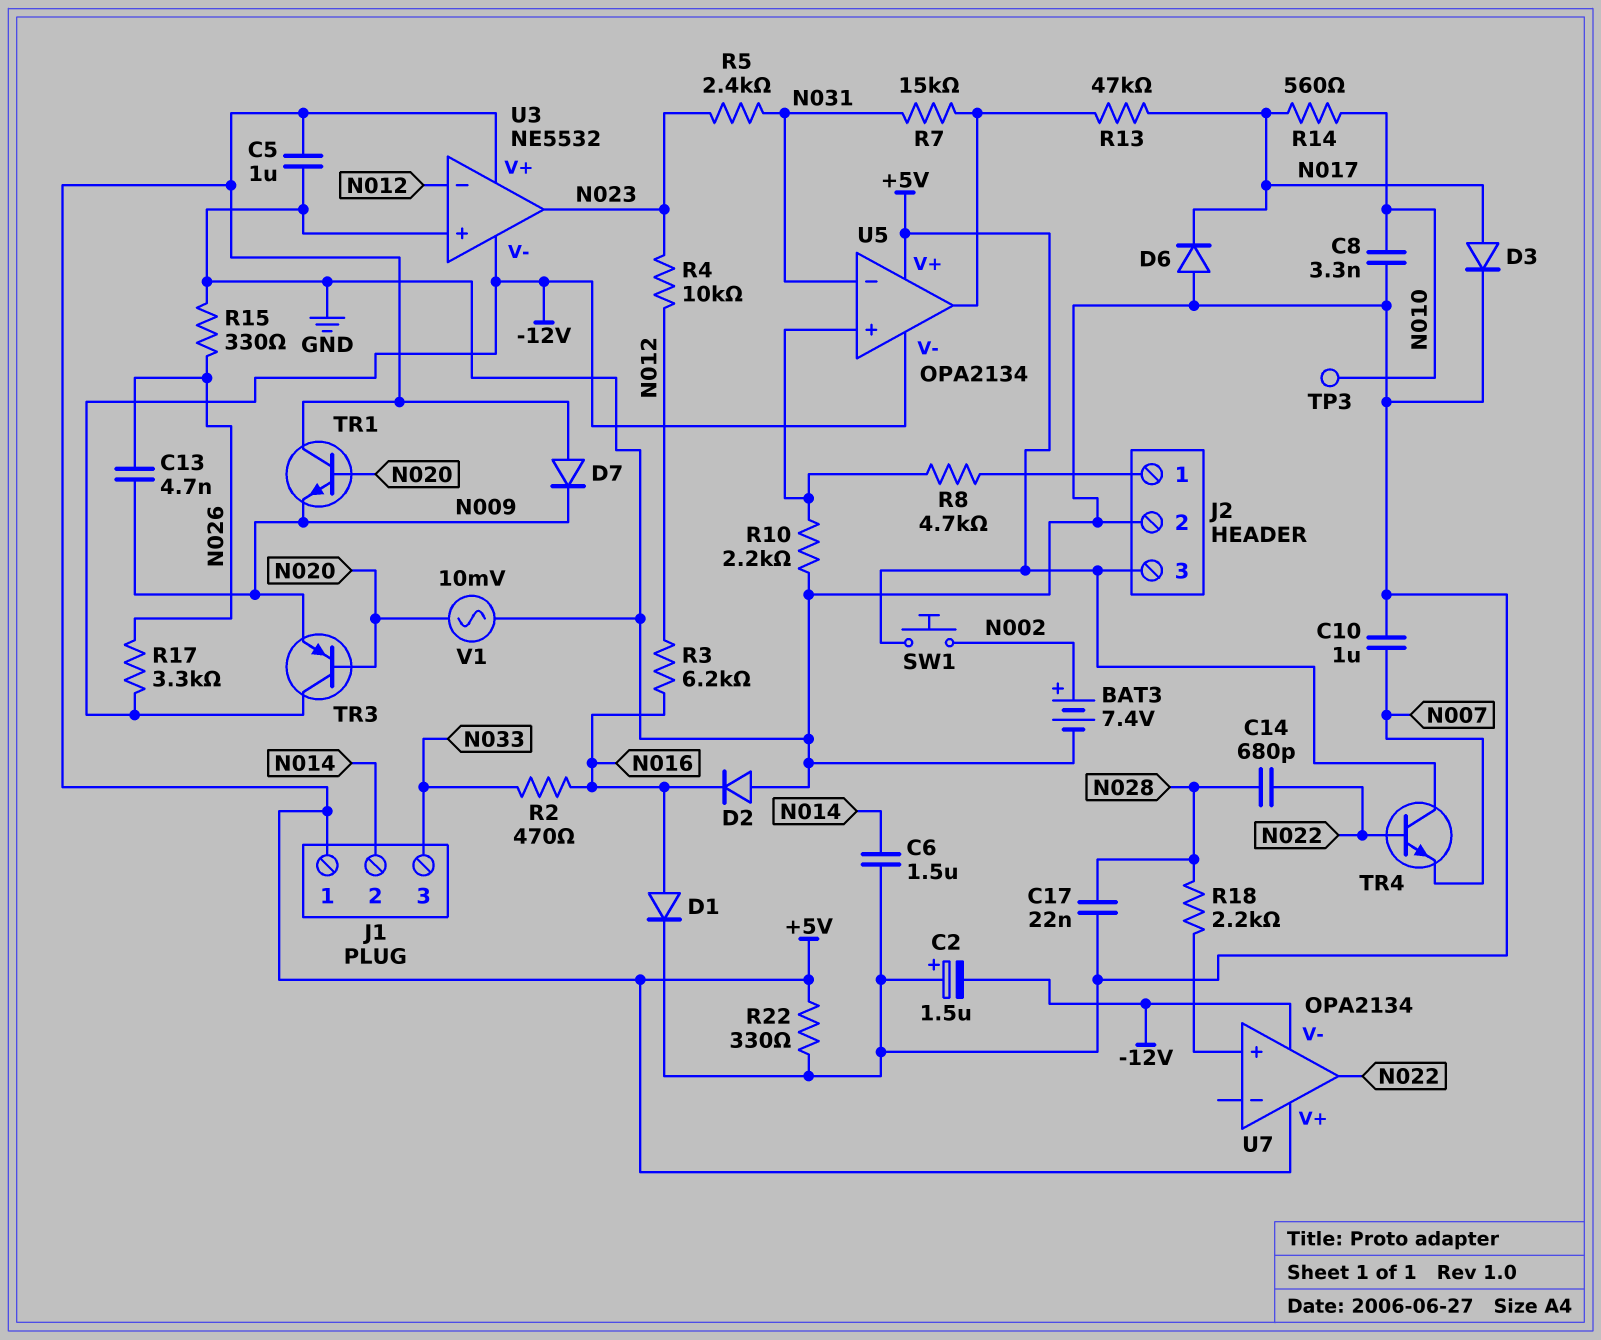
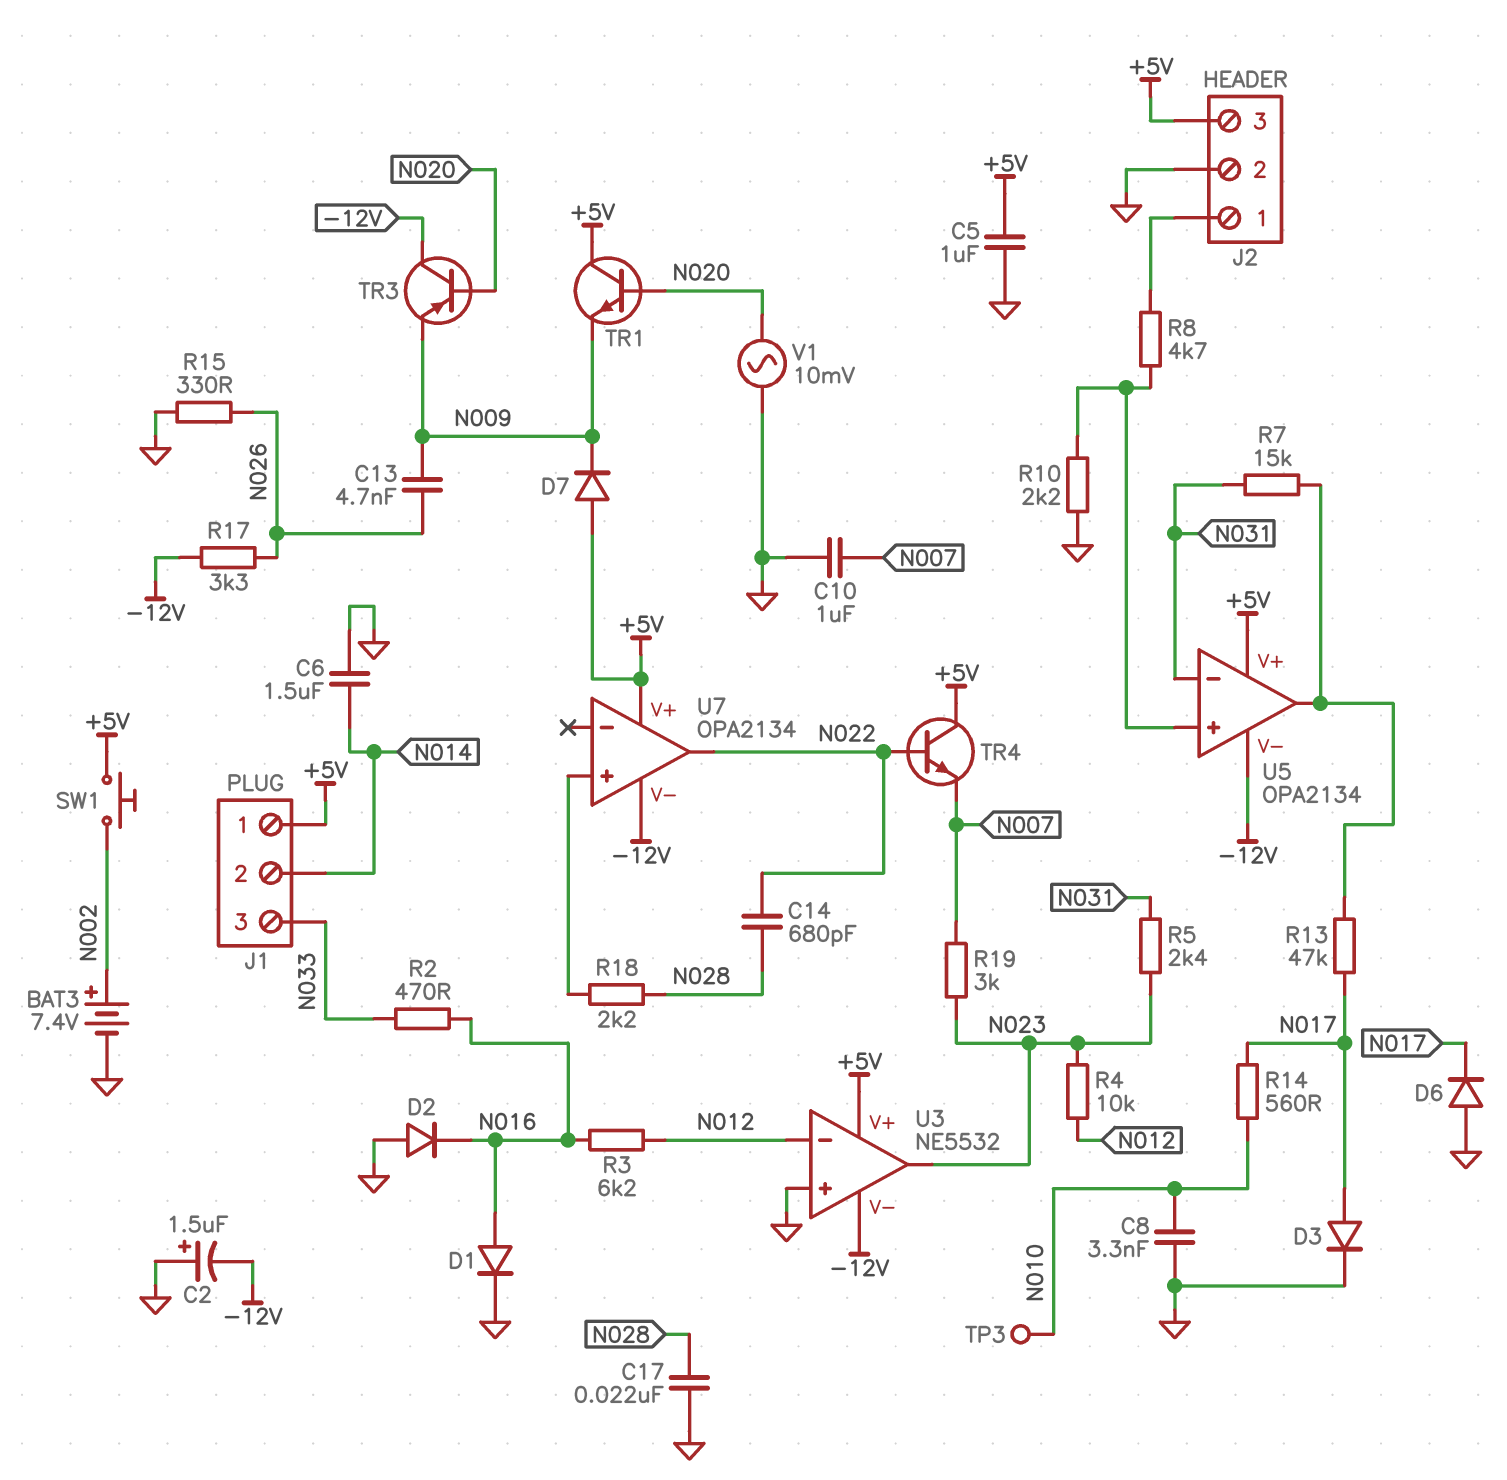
R19: none -> 3k (N007, N023)
R22: 330 (+5V, GND) -> none

